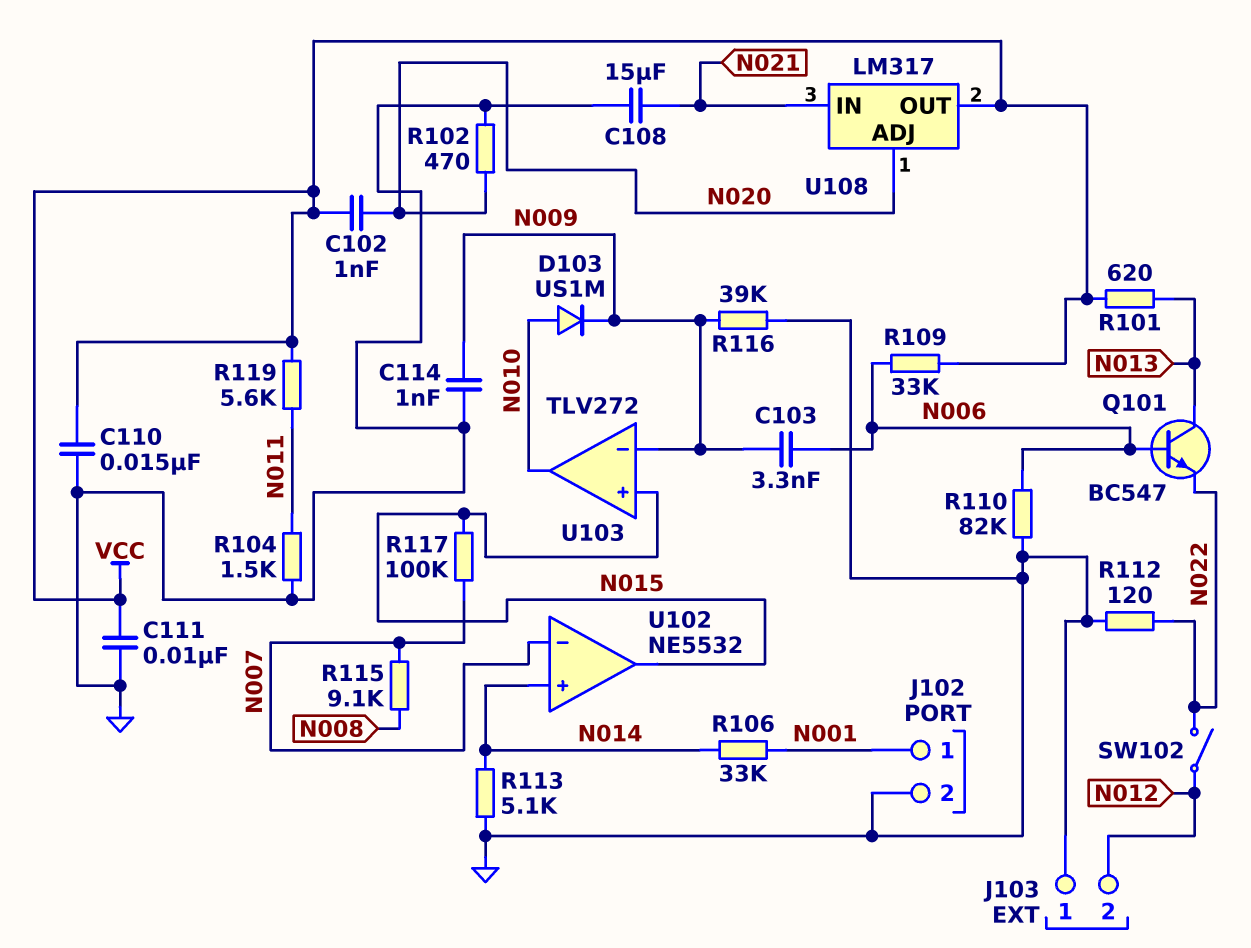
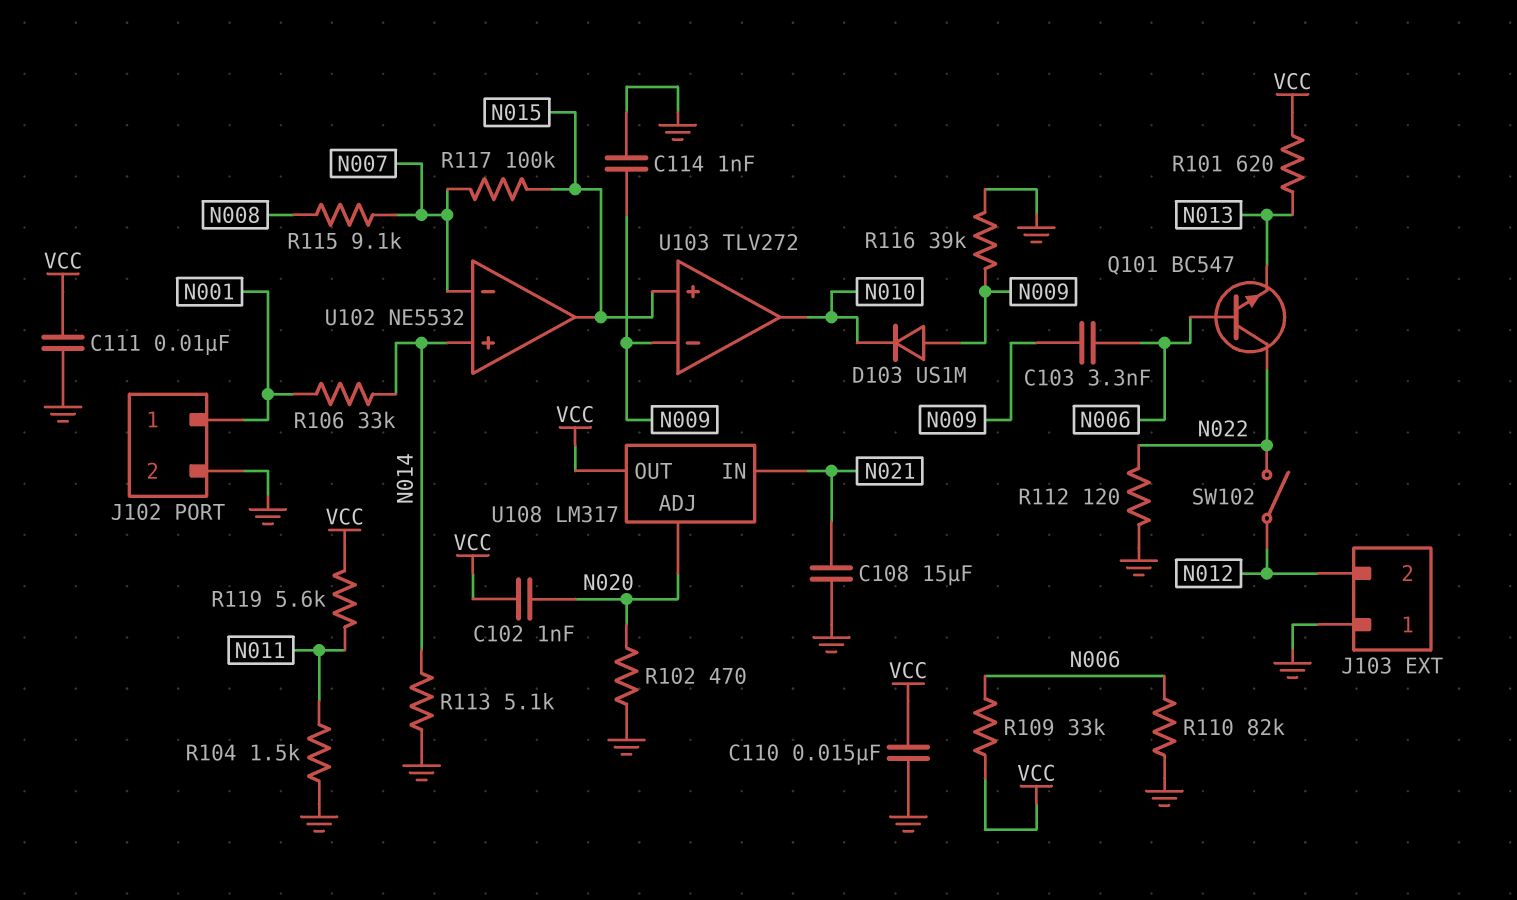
D103: diode US1M (A N010, K N009) -> diode US1M (A N009, K N010)
Q101: NPN BC547 (B N006, C N013, E N022) -> NPN BC547 (B N006, C N022, E N013)

